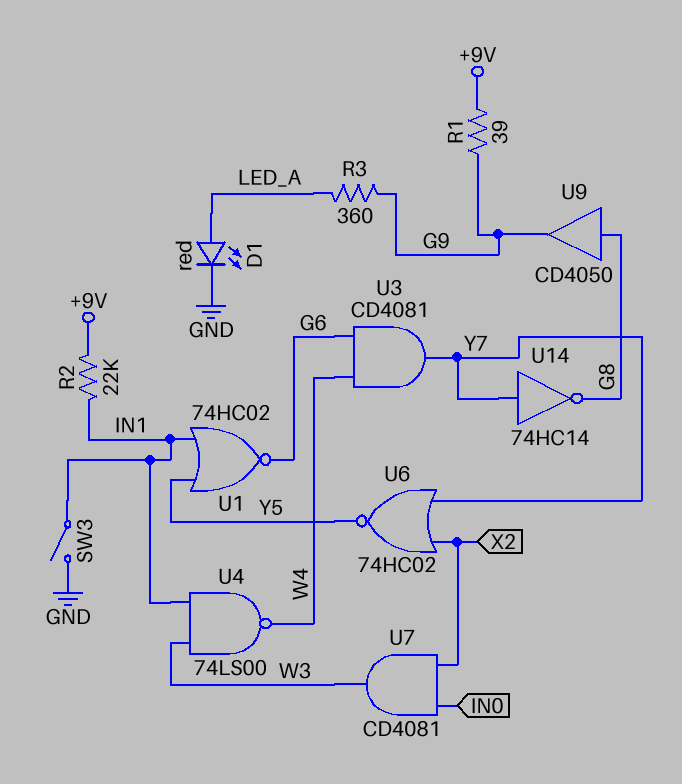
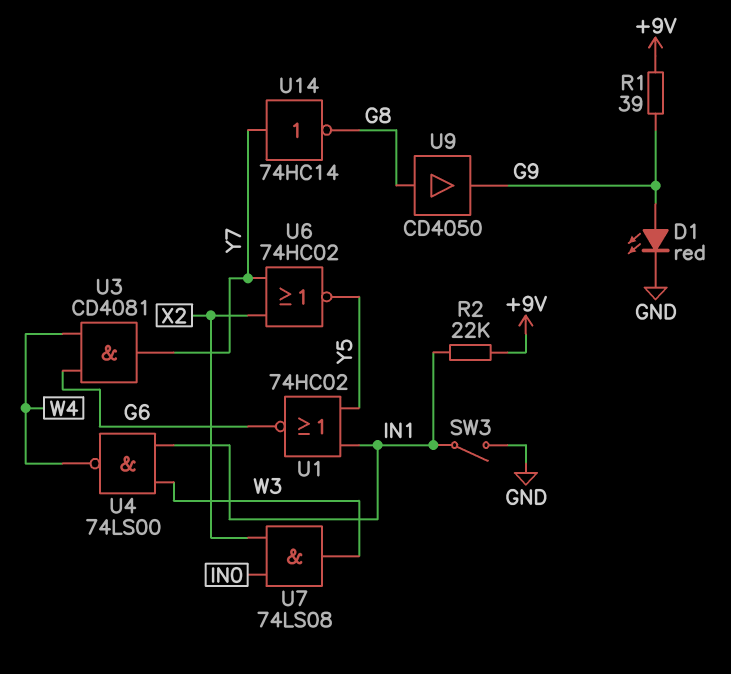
D1: LED red (A LED_A, K GND) -> LED red (A G9, K GND)
R3: 360 (G9, LED_A) -> none
U7: AND CD4081 (in IN0, in X2, out W3) -> AND 74LS08 (in IN0, in X2, out W3)

